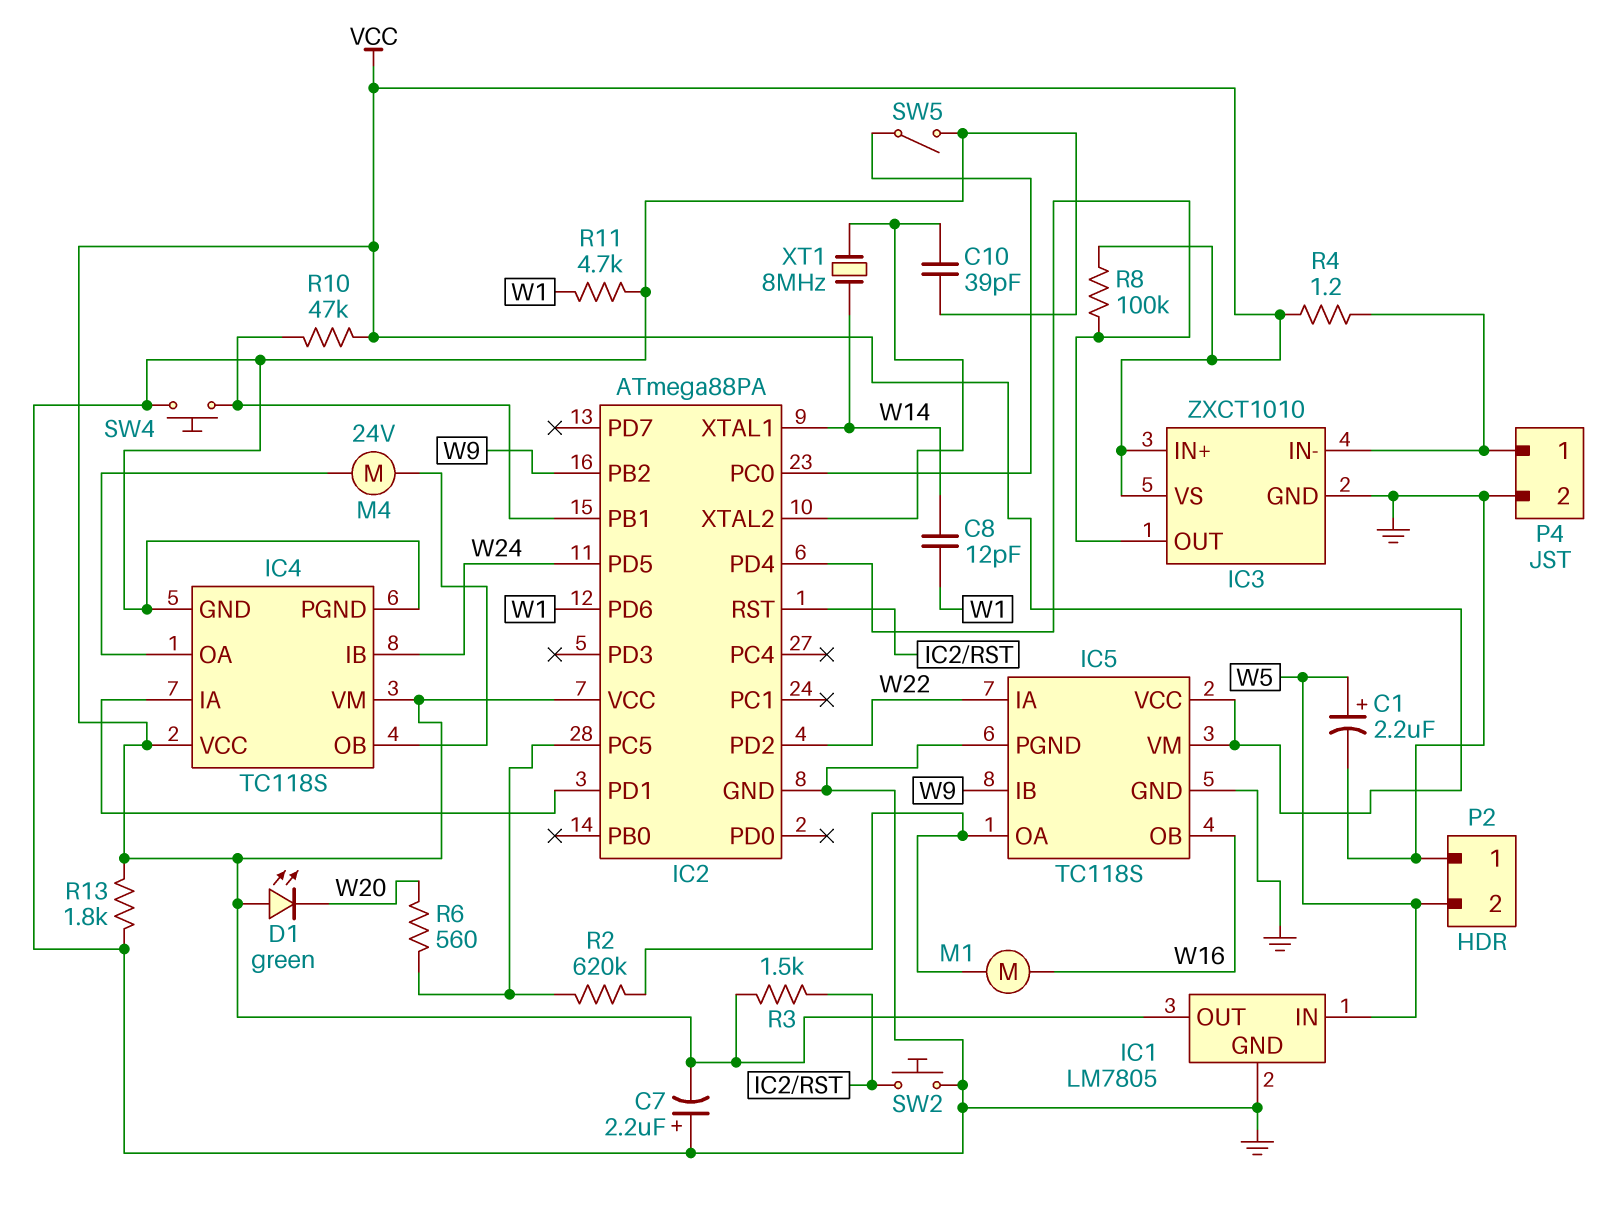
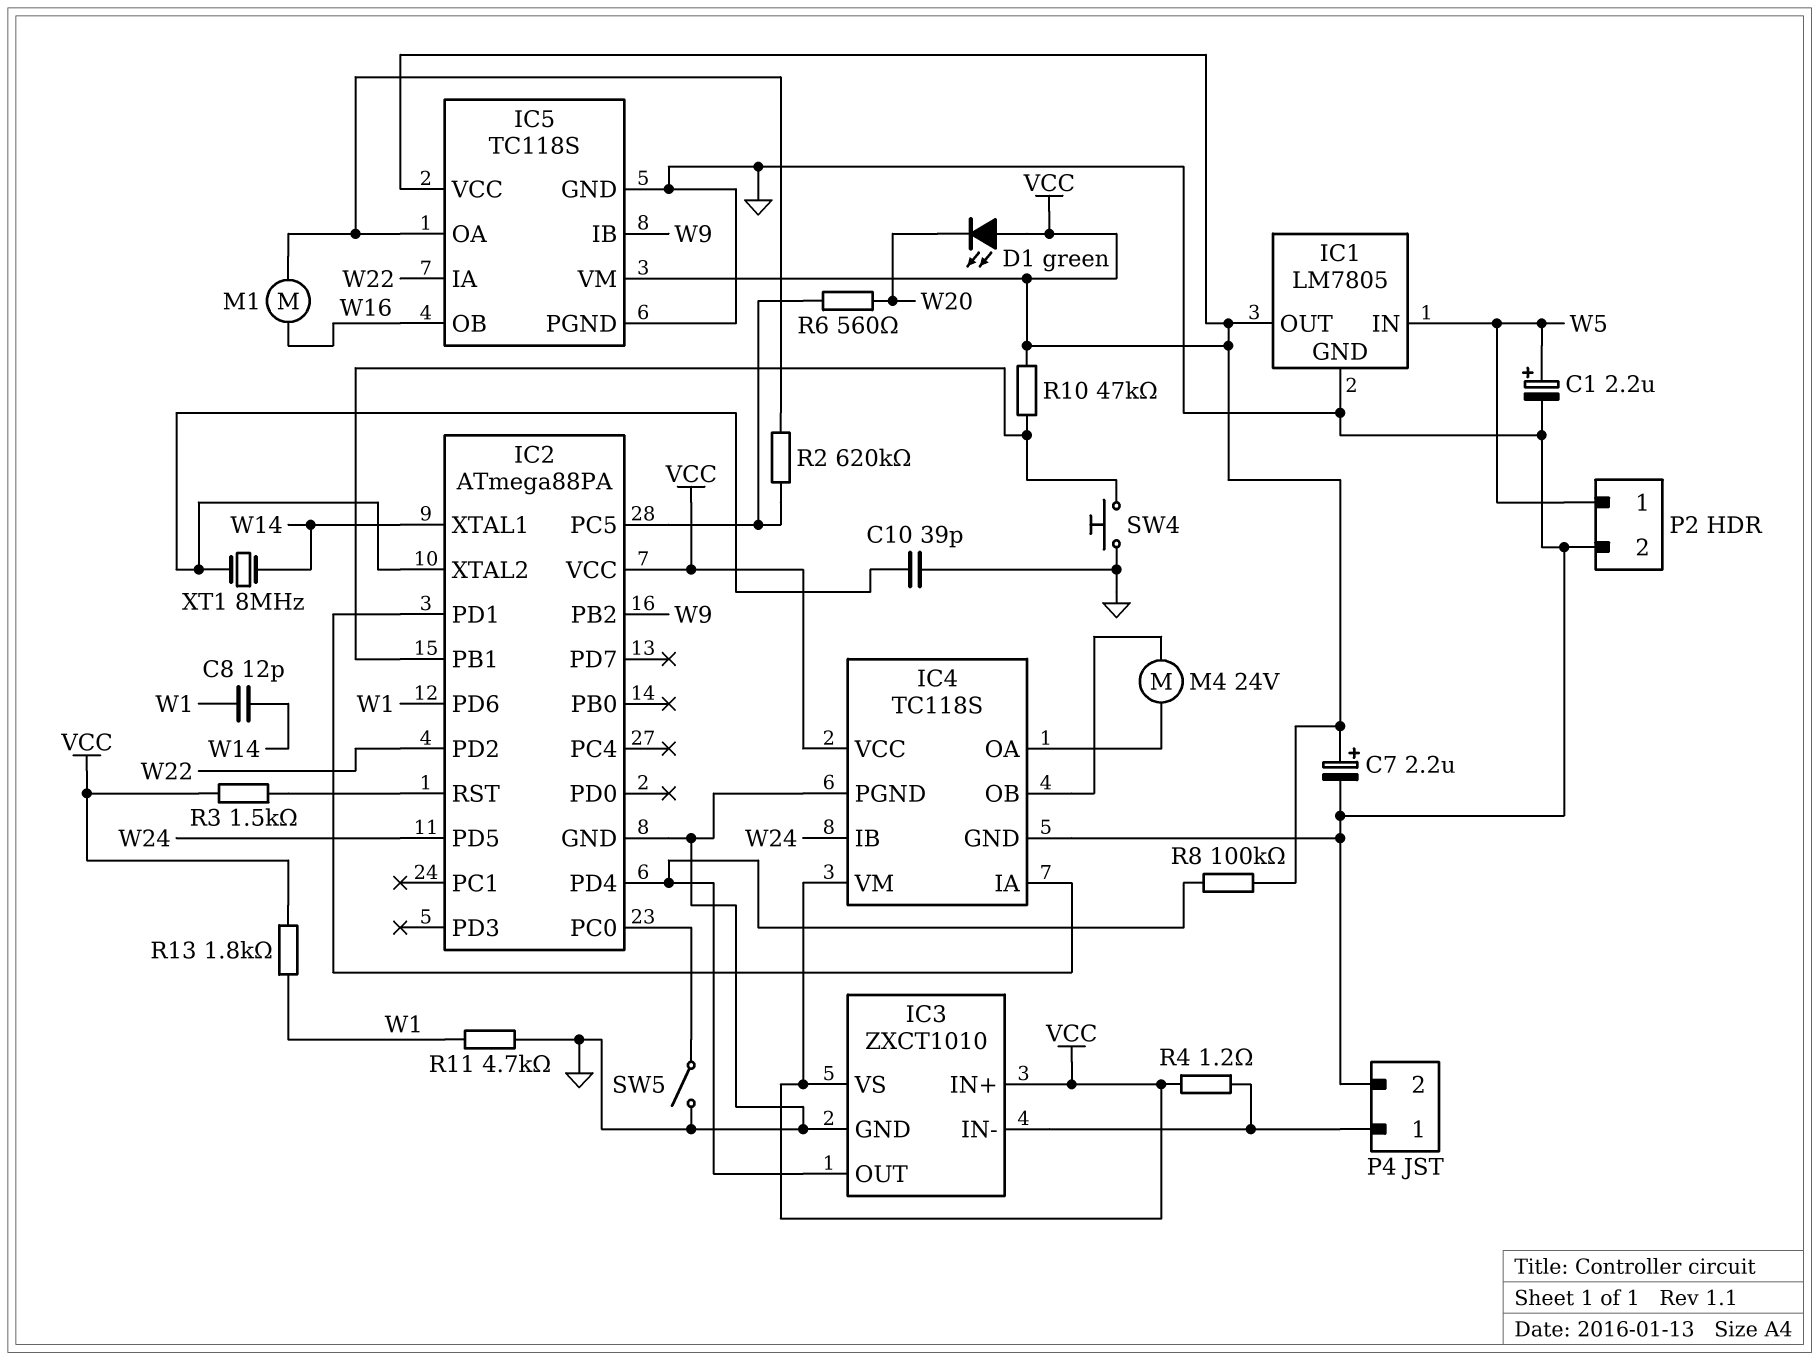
C7: 2.2uF (plus GND, minus VCC) -> 2.2uF (plus VCC, minus GND)
P2 pin 1: GND -> W5
P2 pin 2: W5 -> GND
R13: 1.8k (GND, VCC) -> 1.8k (VCC, W1)
SW2: button (GND, IC2/RST) -> none

